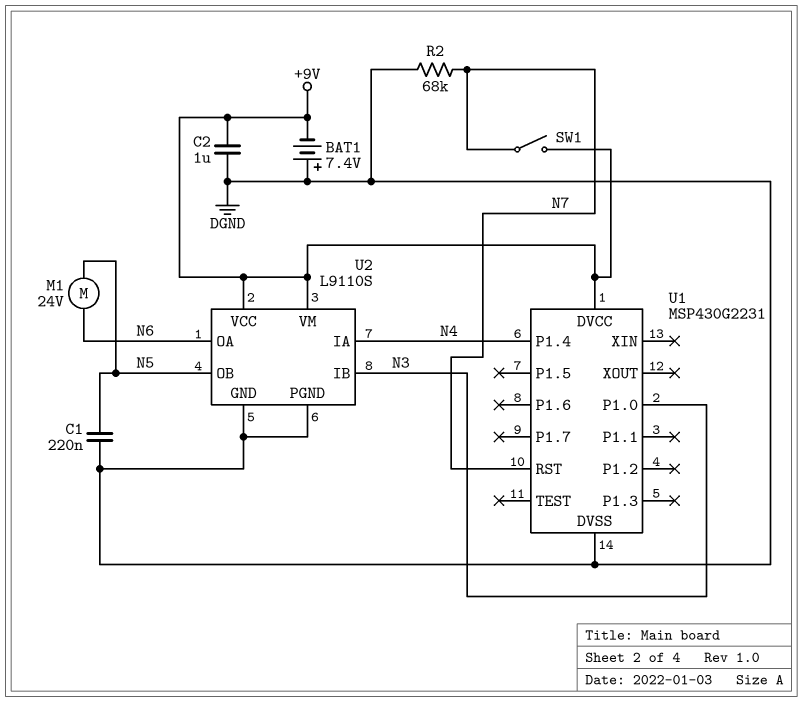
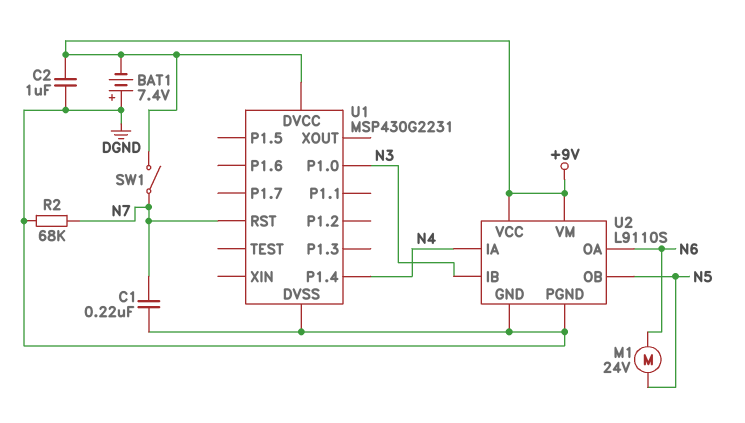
C1: 220nF (DGND, N5) -> 220nF (DGND, N7)

